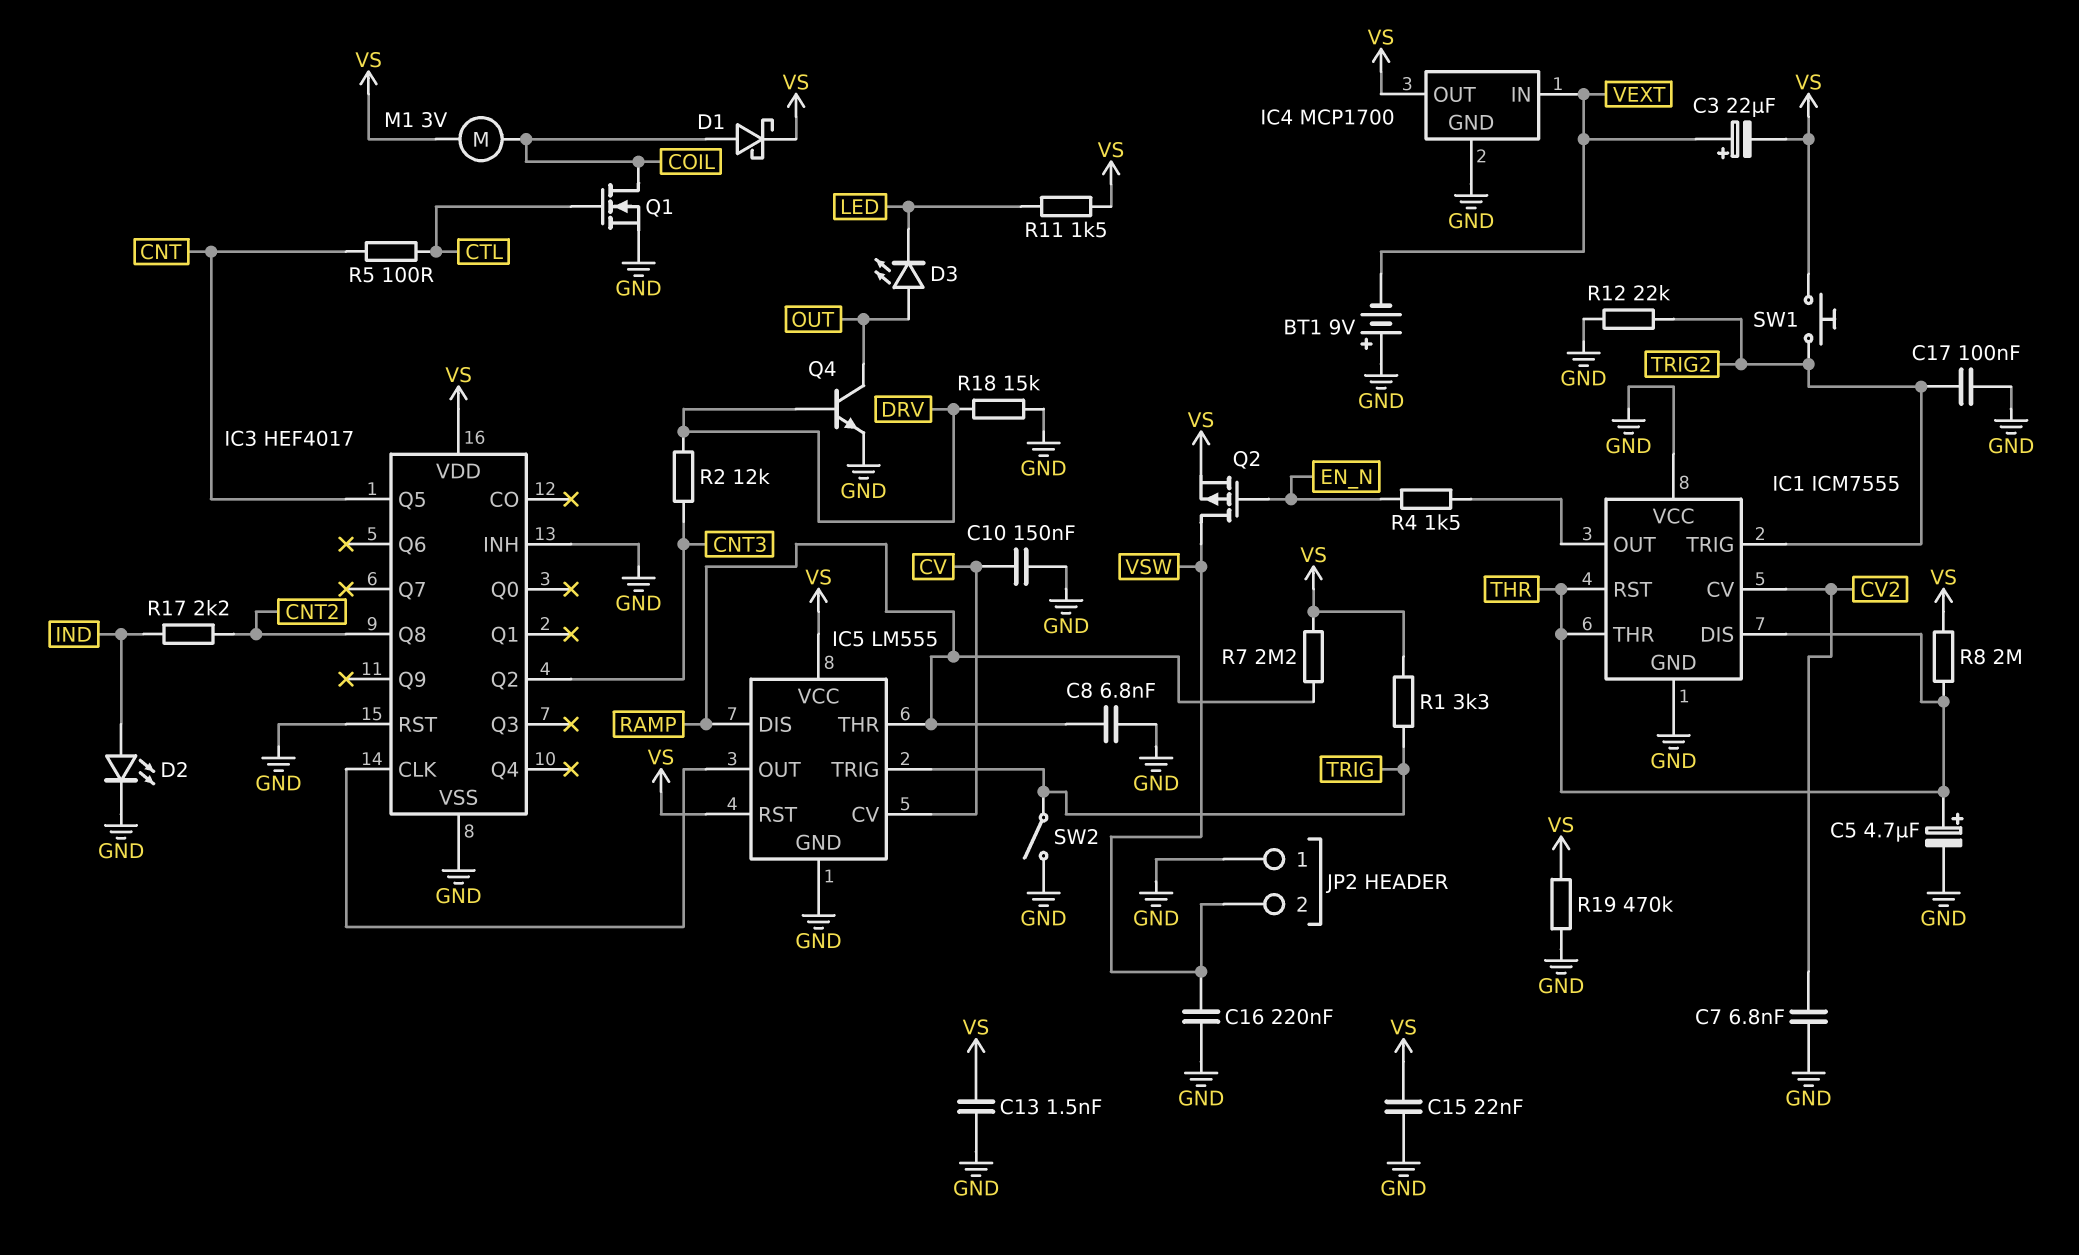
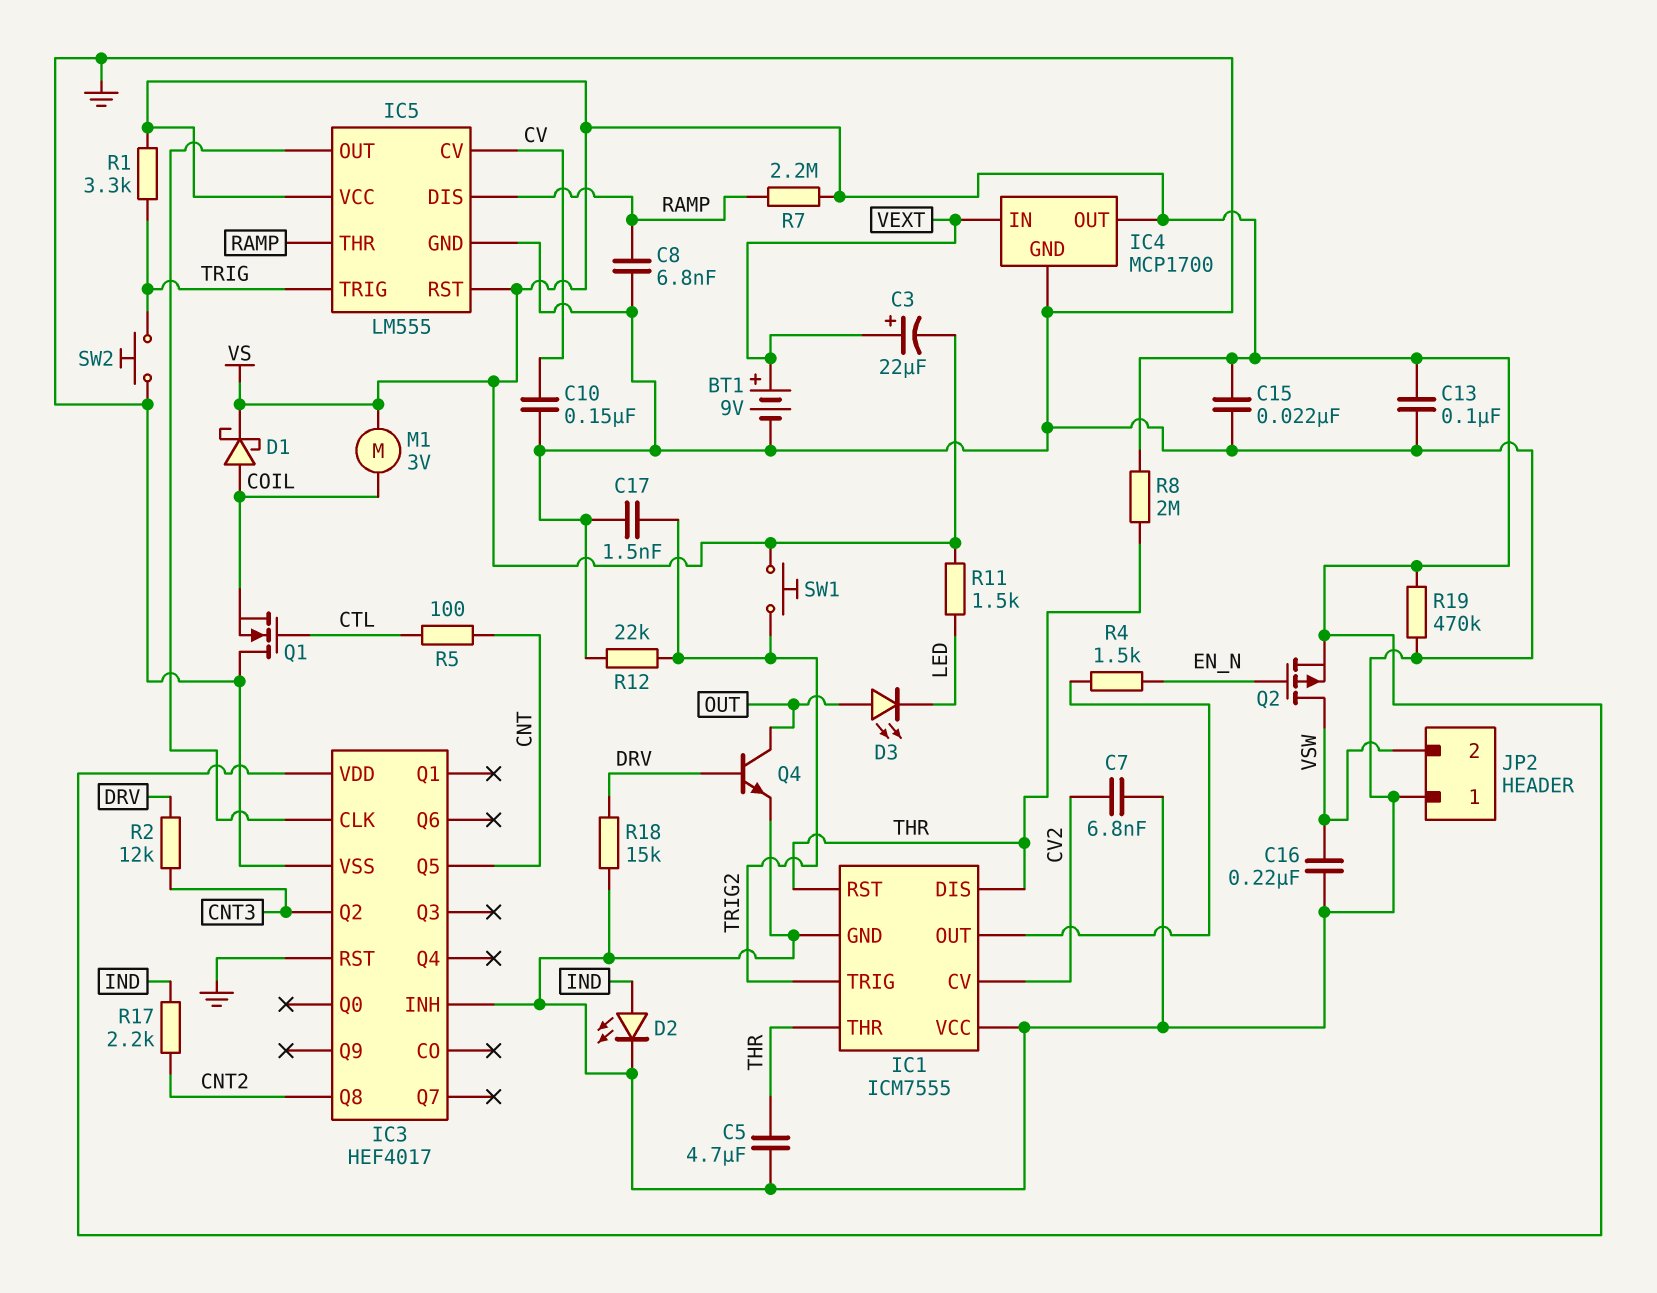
BT1: 9V (plus GND, minus VEXT) -> 9V (plus VEXT, minus GND)
C5: 4.7uF (plus THR, minus GND) -> 4.7uF (GND, THR)
C13: 1.5nF (GND, VS) -> 100nF (GND, VS)
C17: 100nF (GND, TRIG2) -> 1.5nF (GND, TRIG2)
Q1: NMOS (G CTL, D COIL, S GND) -> NMOS (G CTL, D GND, S COIL)
SW2: switch (GND, TRIG) -> button (GND, TRIG)

